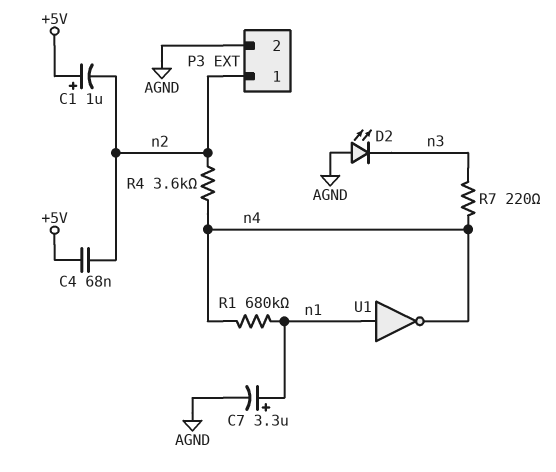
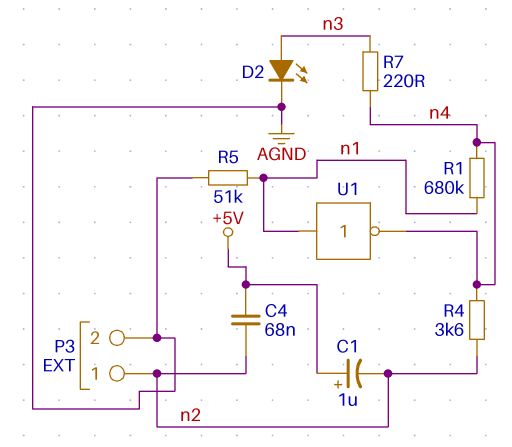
C7: 3.3uF (plus n1, minus AGND) -> none
D2: LED (A AGND, K n3) -> LED (A n3, K AGND)
R5: none -> 51k (AGND, n1)

